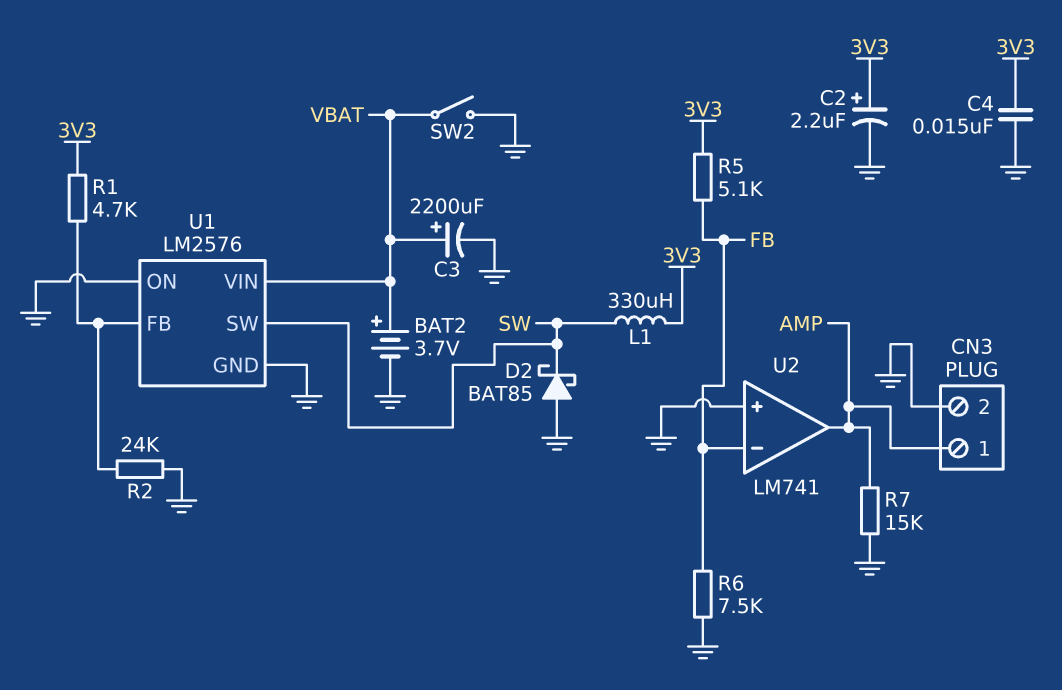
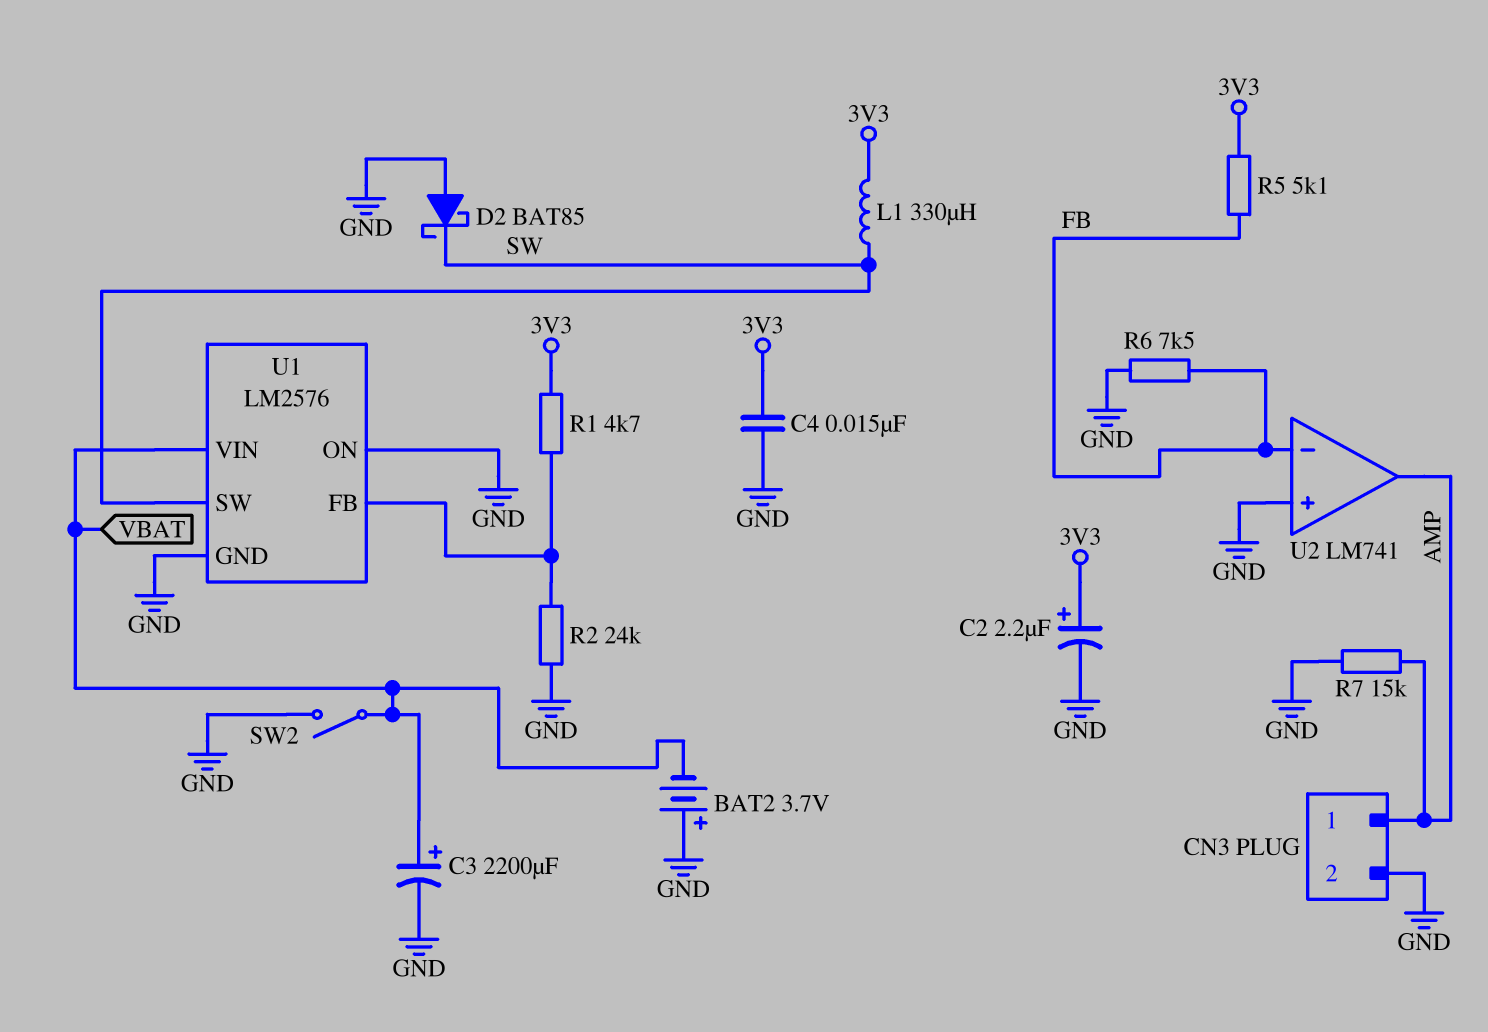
BAT2: 3.7V (plus VBAT, minus GND) -> 3.7V (plus GND, minus VBAT)

